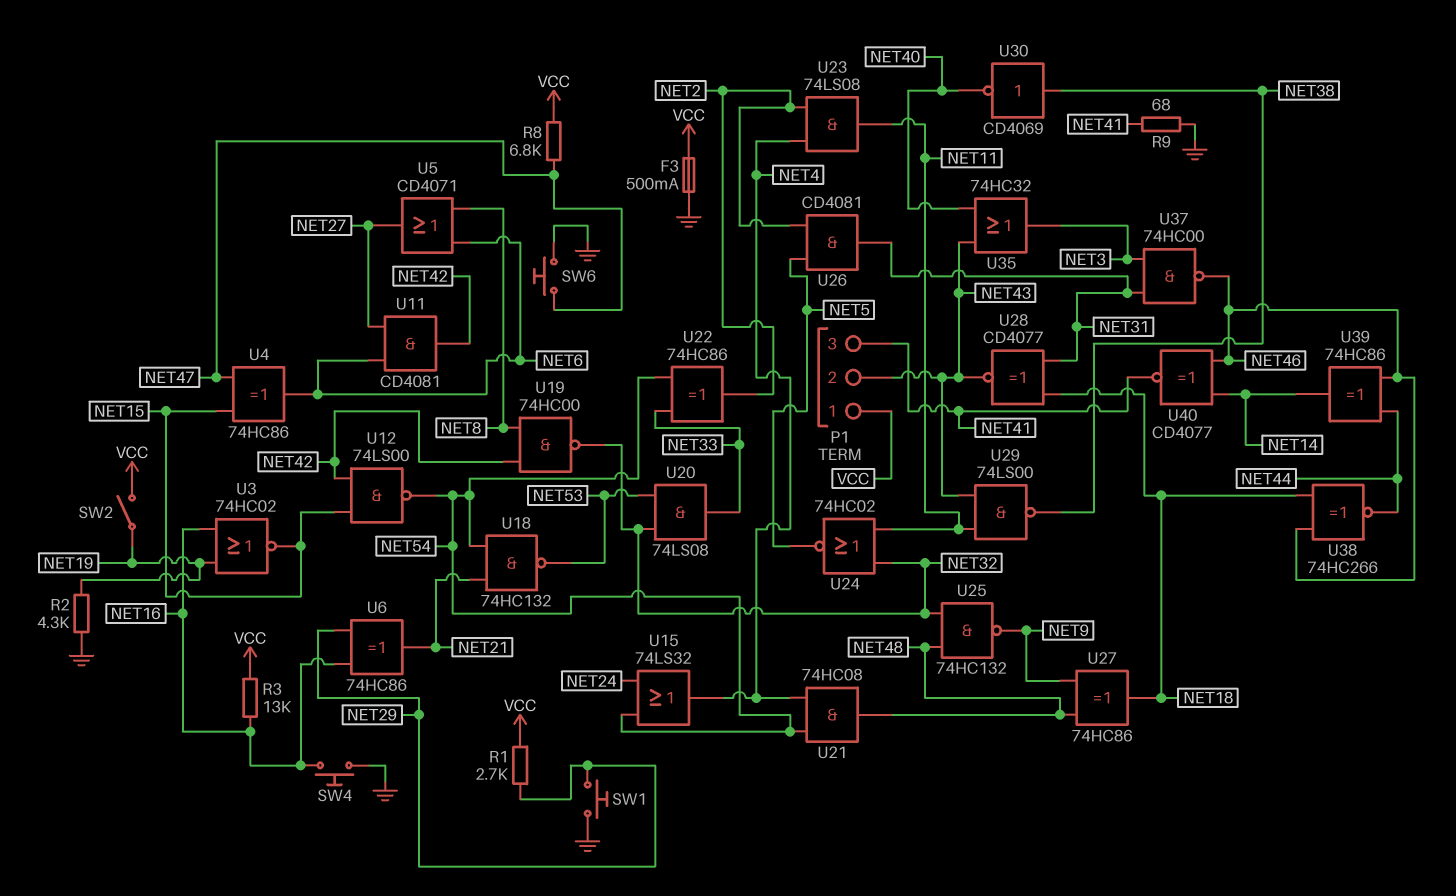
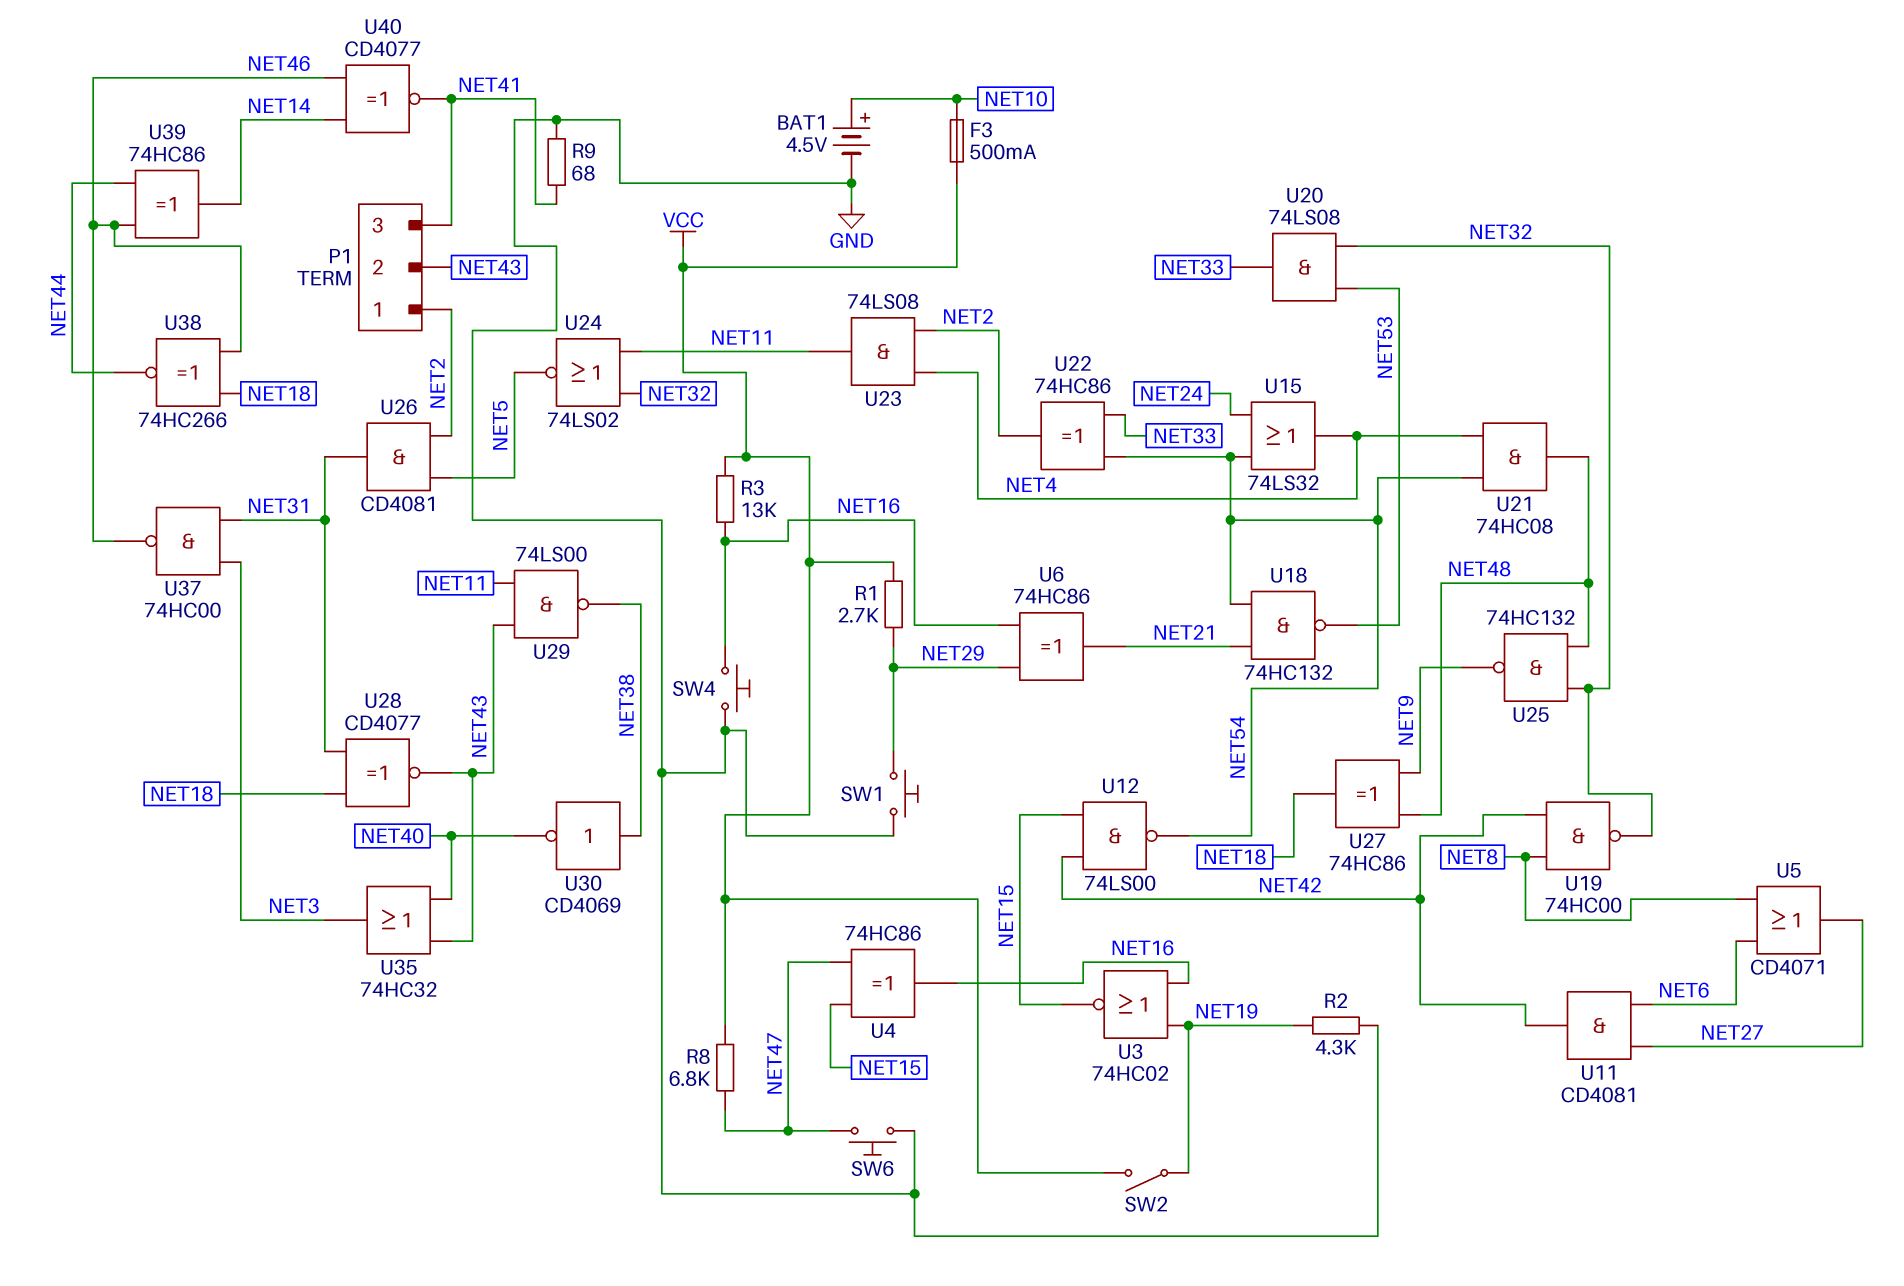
BAT1: none -> 4.5V (plus NET10, minus GND)
F3: 500mA (GND, VCC) -> 500mA (NET10, VCC)
P1 pin 1: VCC -> NET2
U4: XOR 74HC86 (in NET15, in NET47, out NET6) -> XOR 74HC86 (in NET15, in NET47, out NET16)
U24: NOR 74HC02 (in NET11, in NET32, out NET5) -> NOR 74LS02 (in NET11, in NET32, out NET5)

